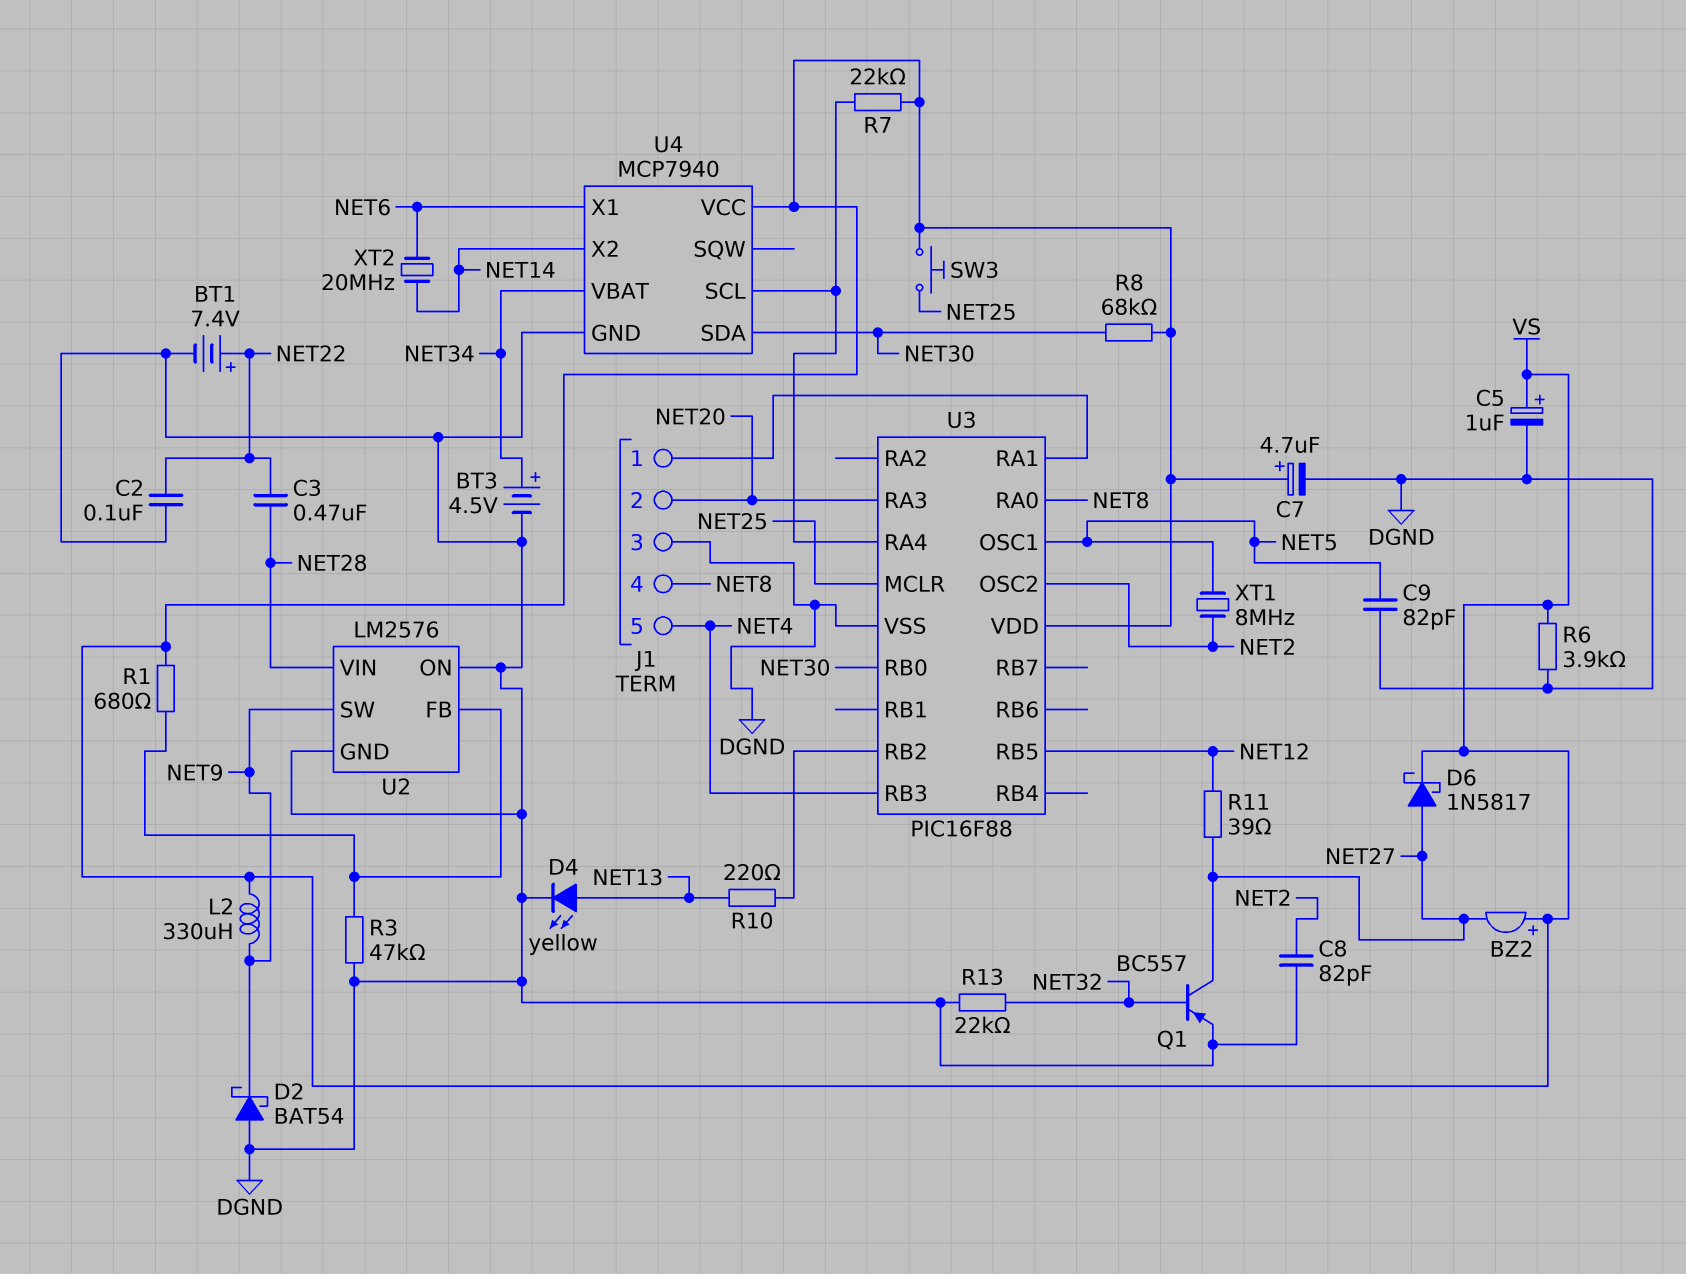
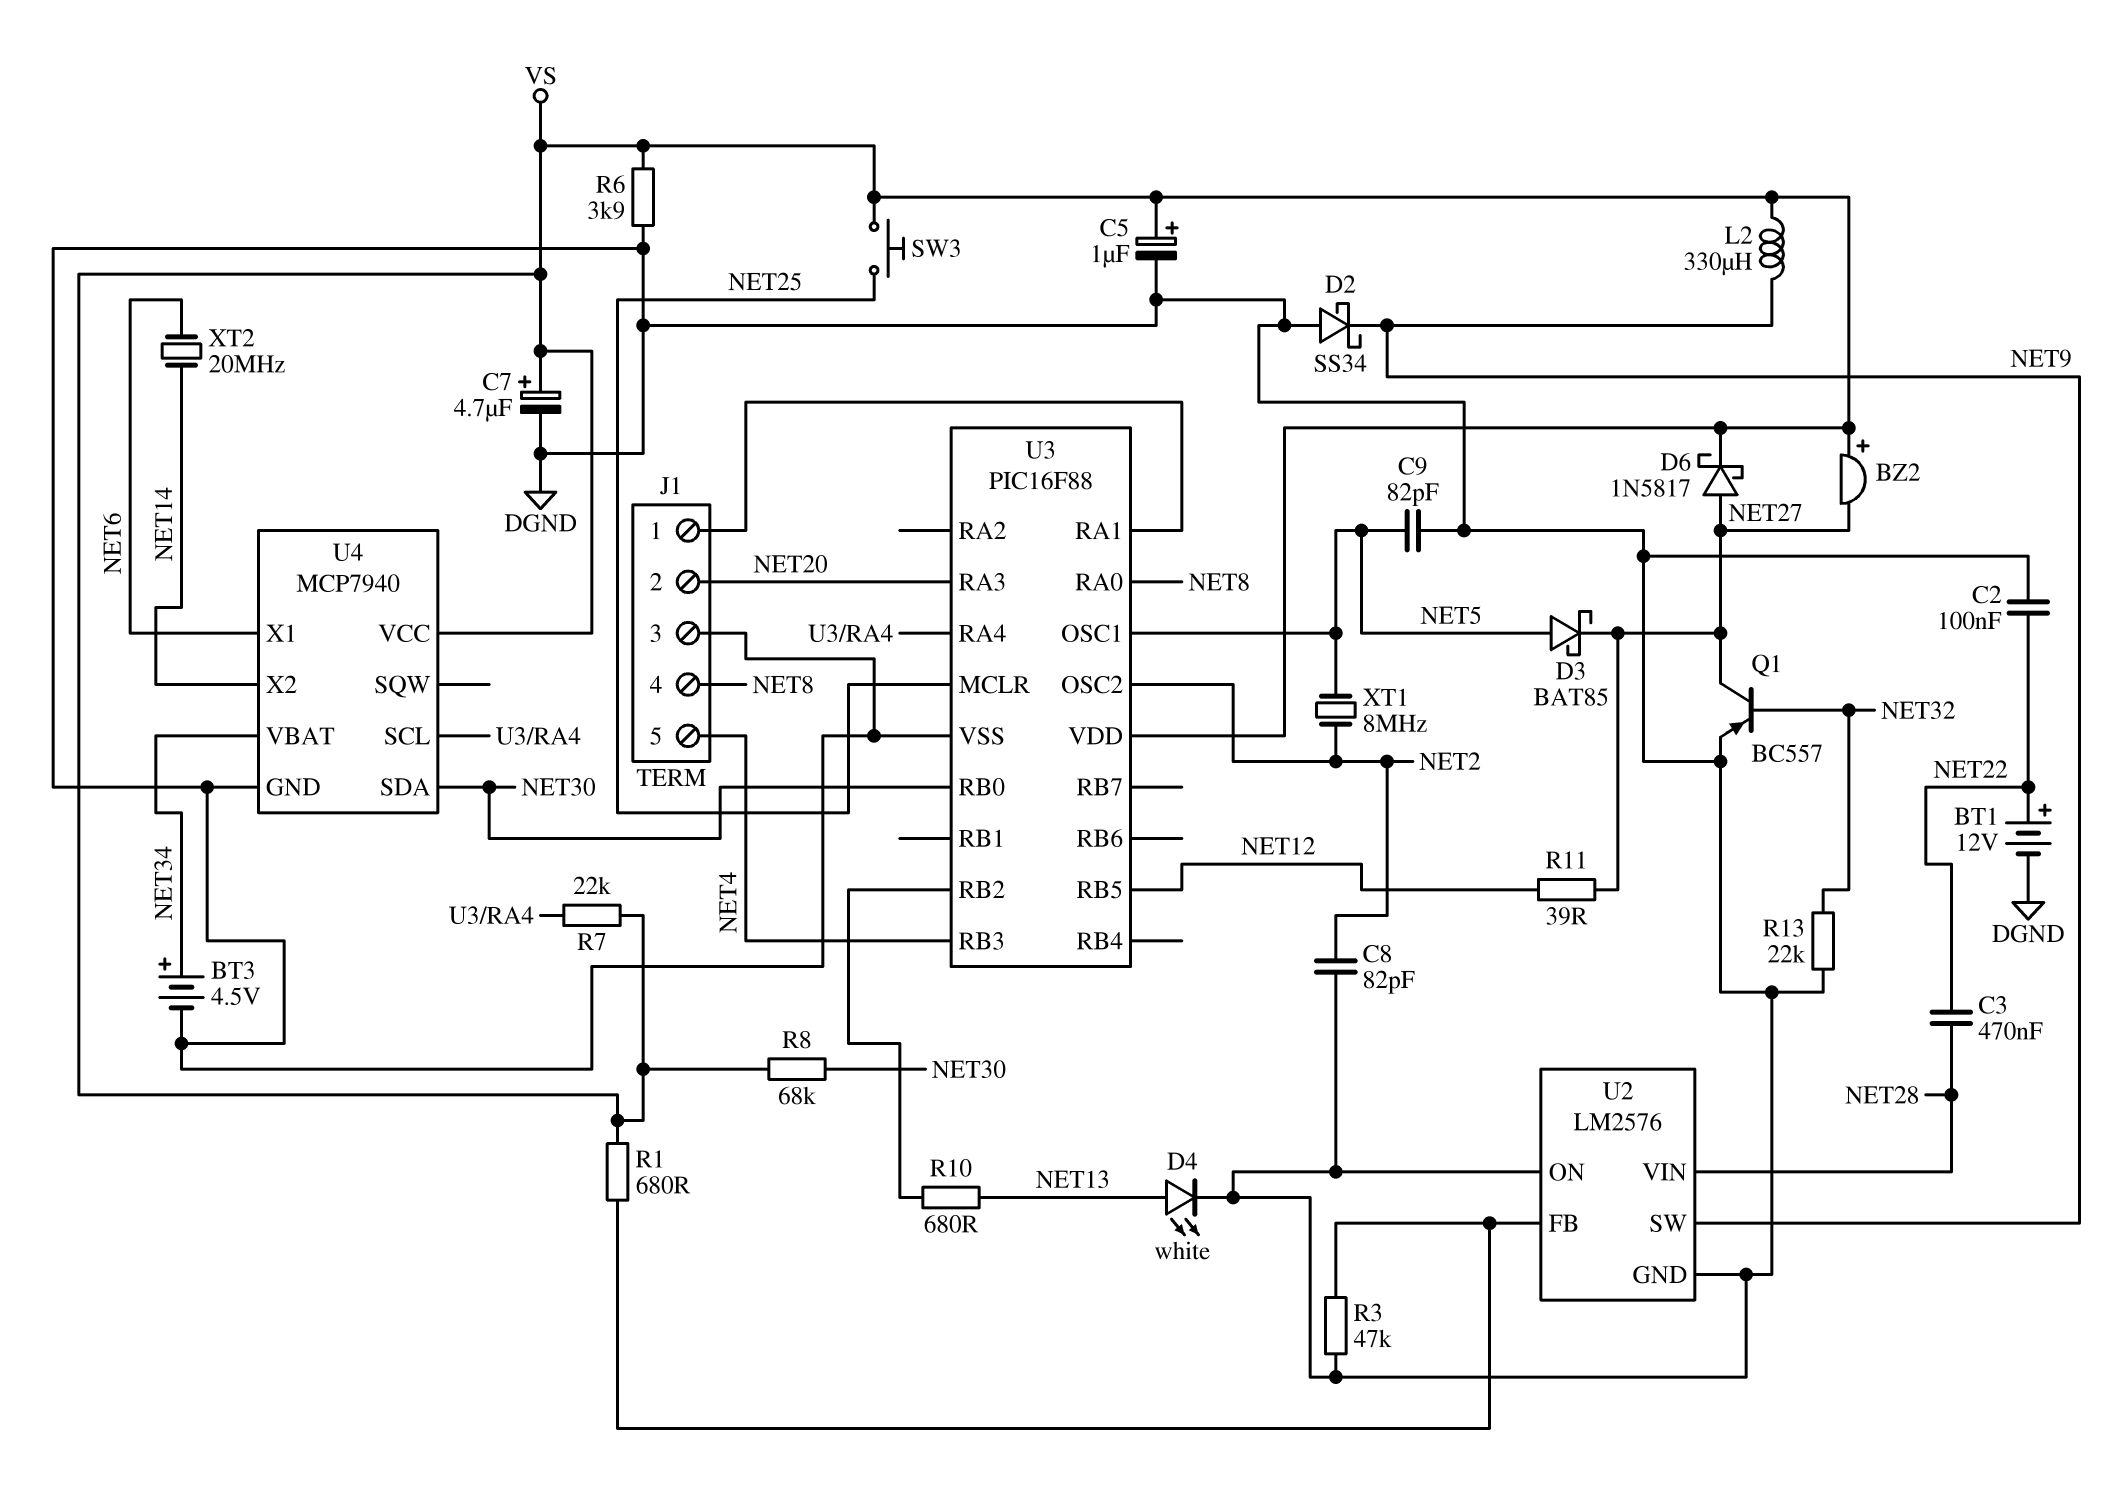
BT1: 7.4V (plus NET22, minus DGND) -> 12V (plus NET22, minus DGND)
D2: schottky BAT54 (A DGND, K NET9) -> schottky SS34 (A DGND, K NET9)
D3: none -> schottky BAT85 (A NET5, K NET27)
D4: LED yellow (A NET13, K DGND) -> LED white (A NET13, K DGND)
R10: 220 (NET13, U3/RB2) -> 680 (NET13, U3/RB2)

